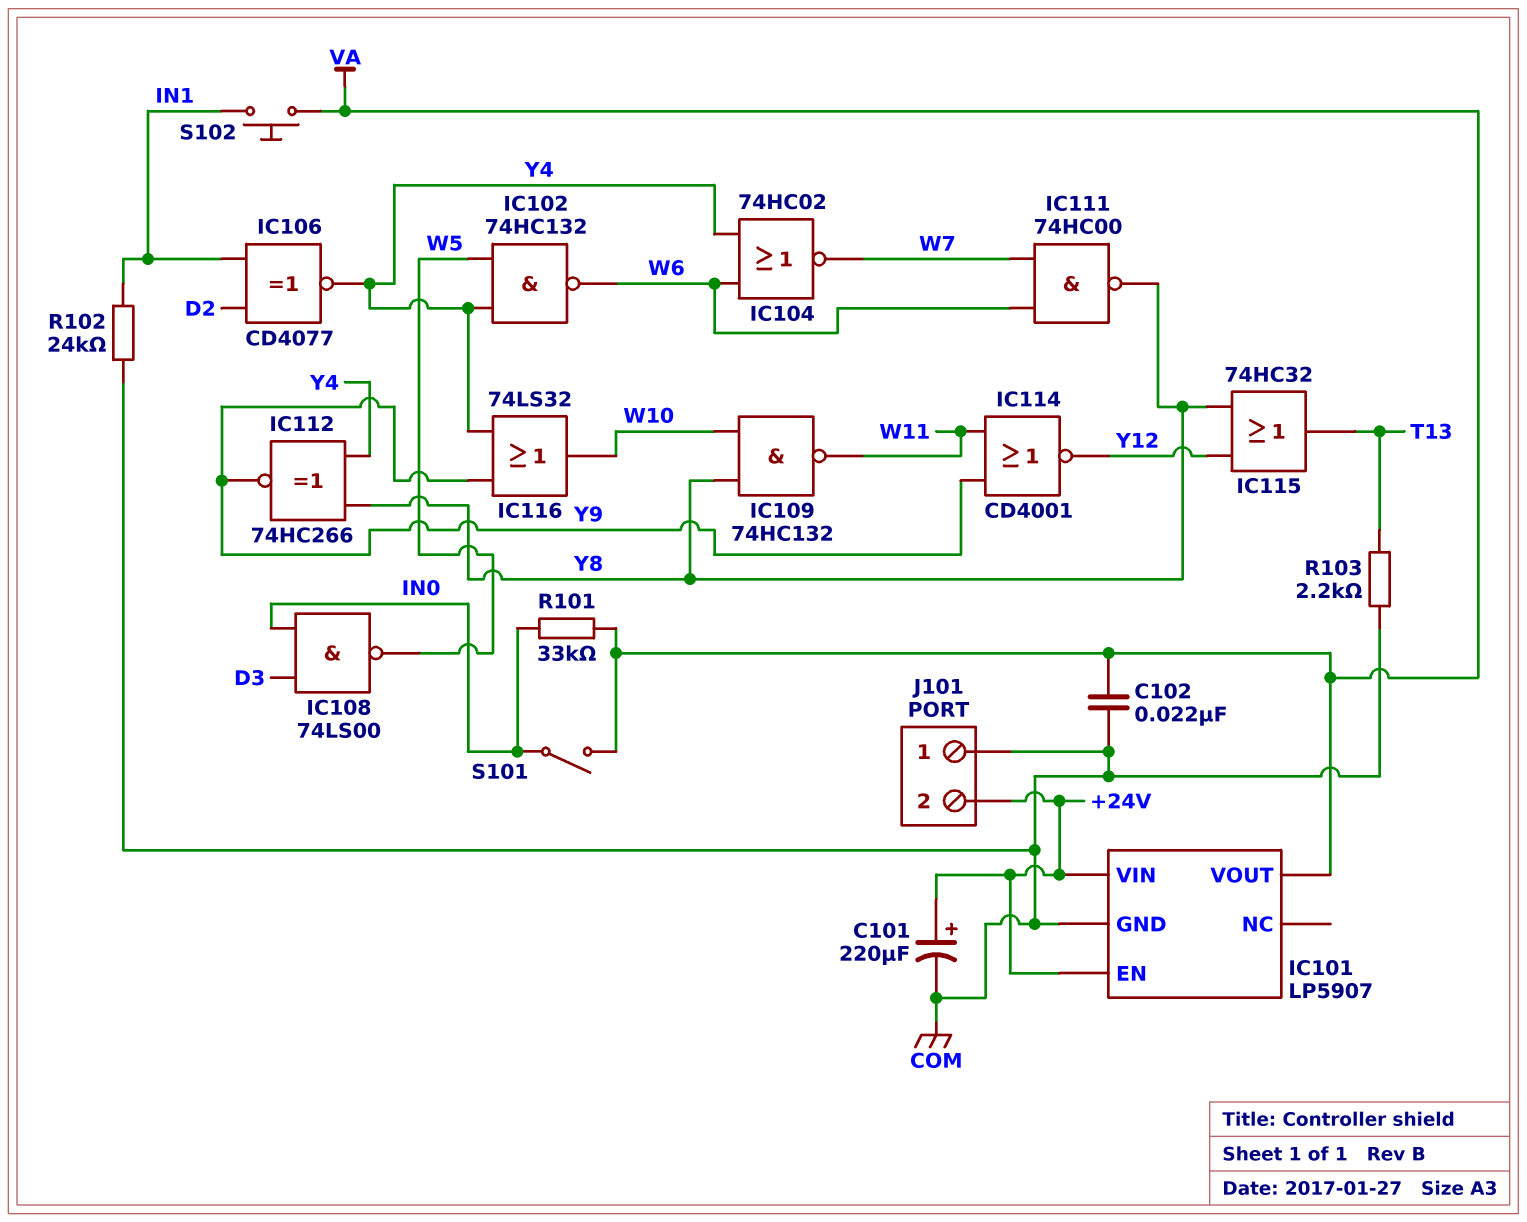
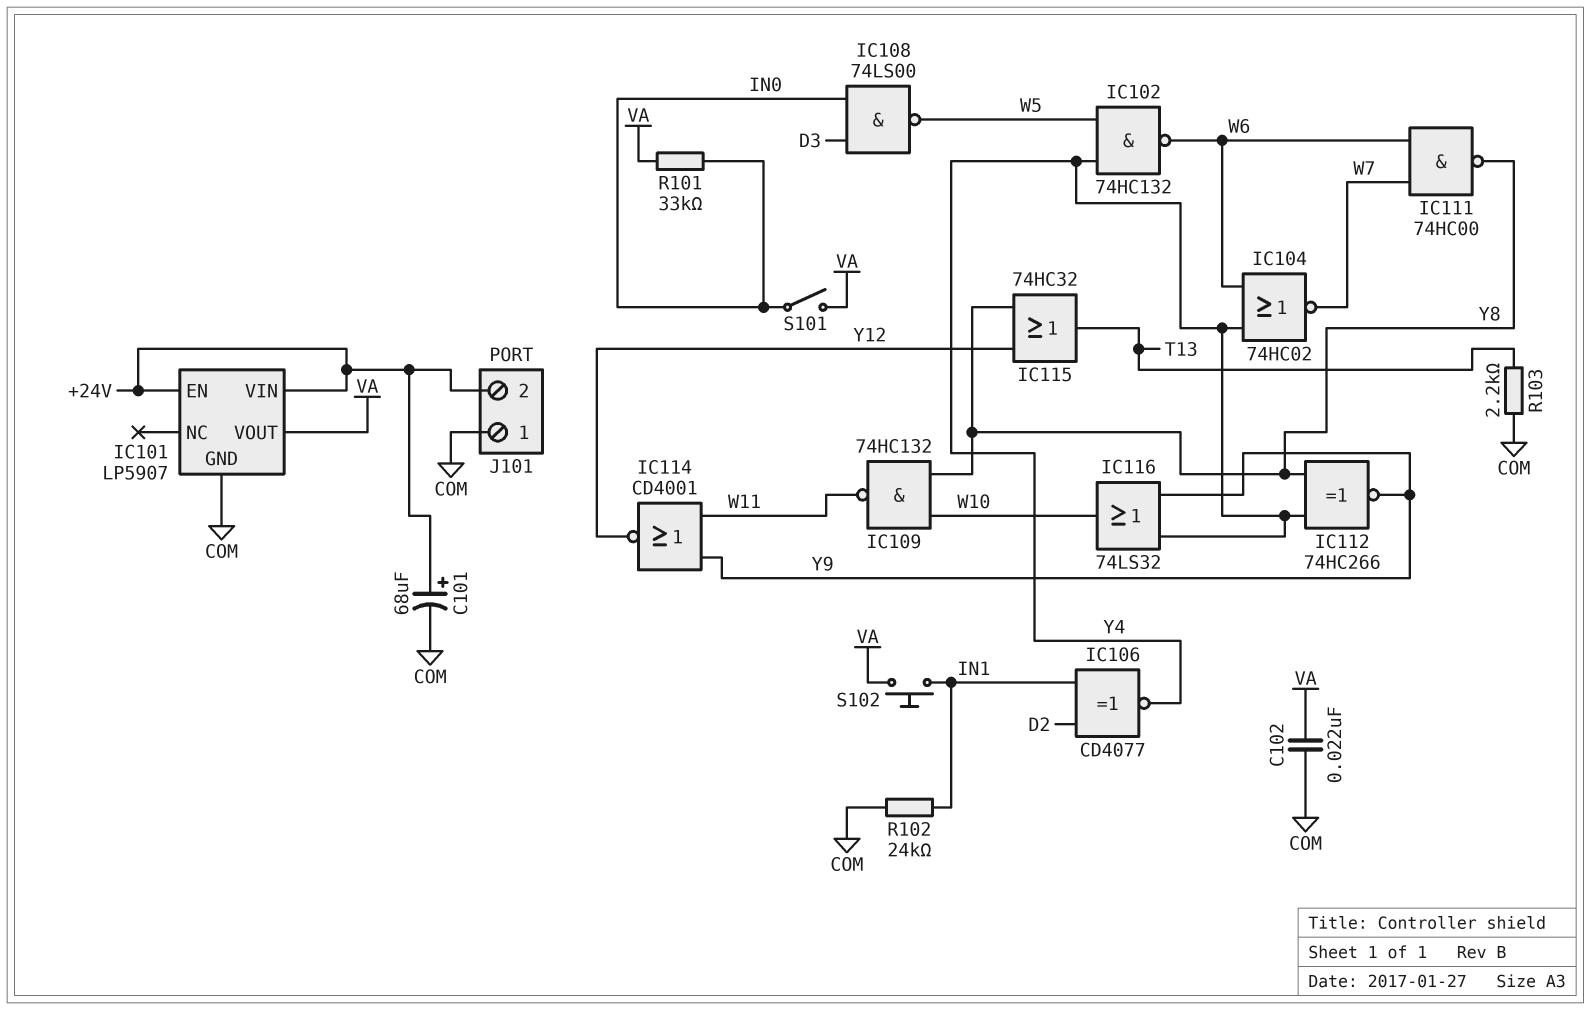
C101: 220uF (plus +24V, minus COM) -> 68uF (plus +24V, minus COM)

